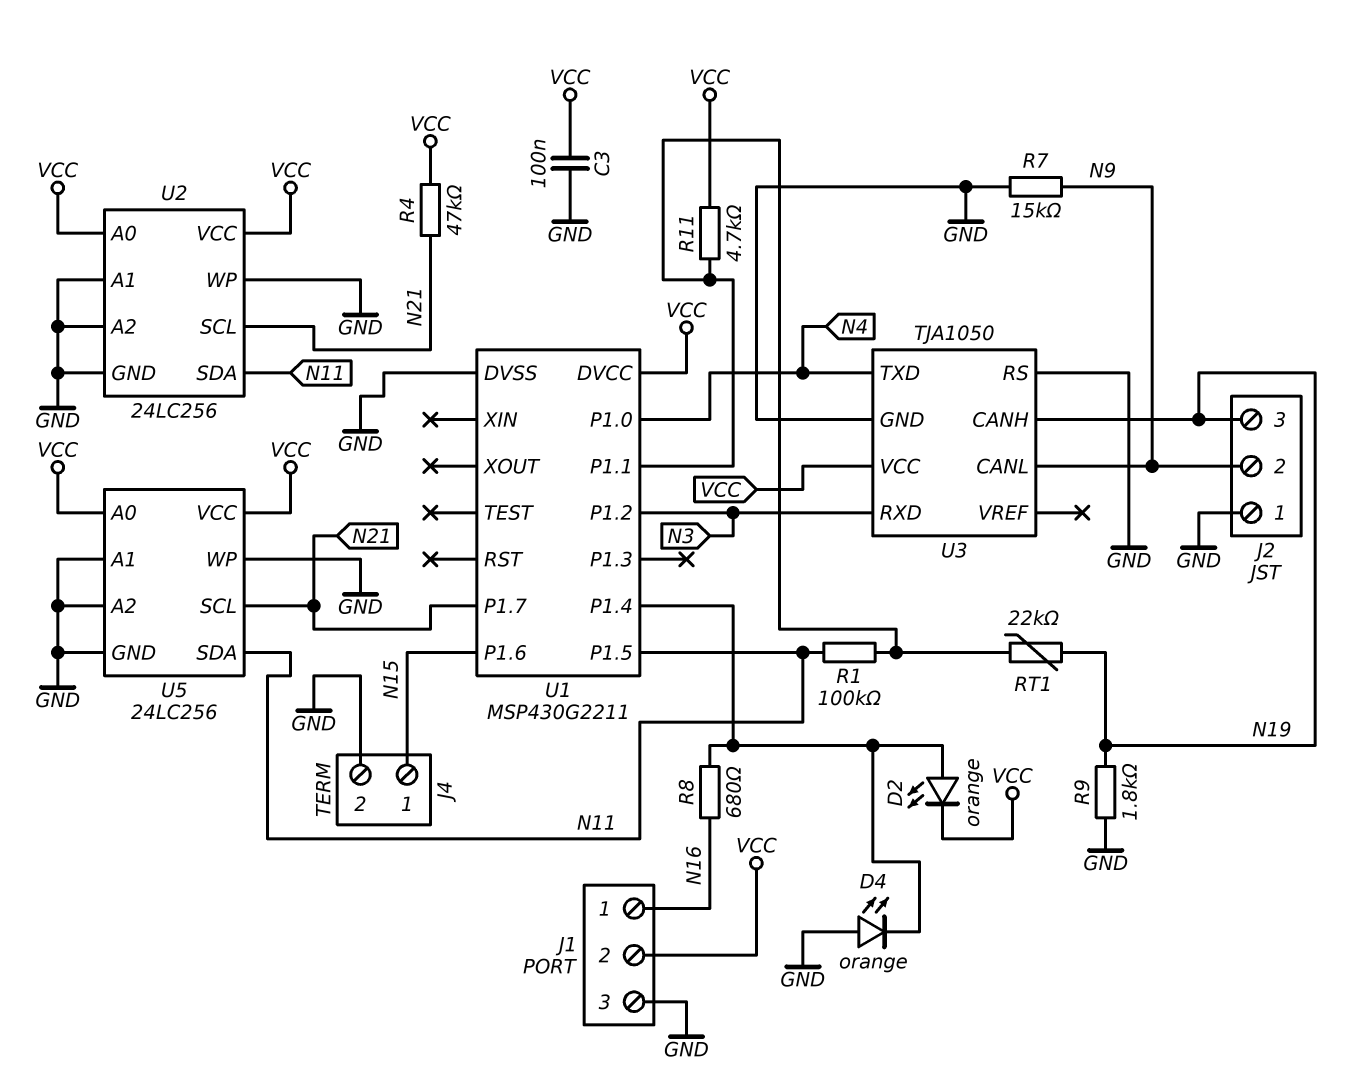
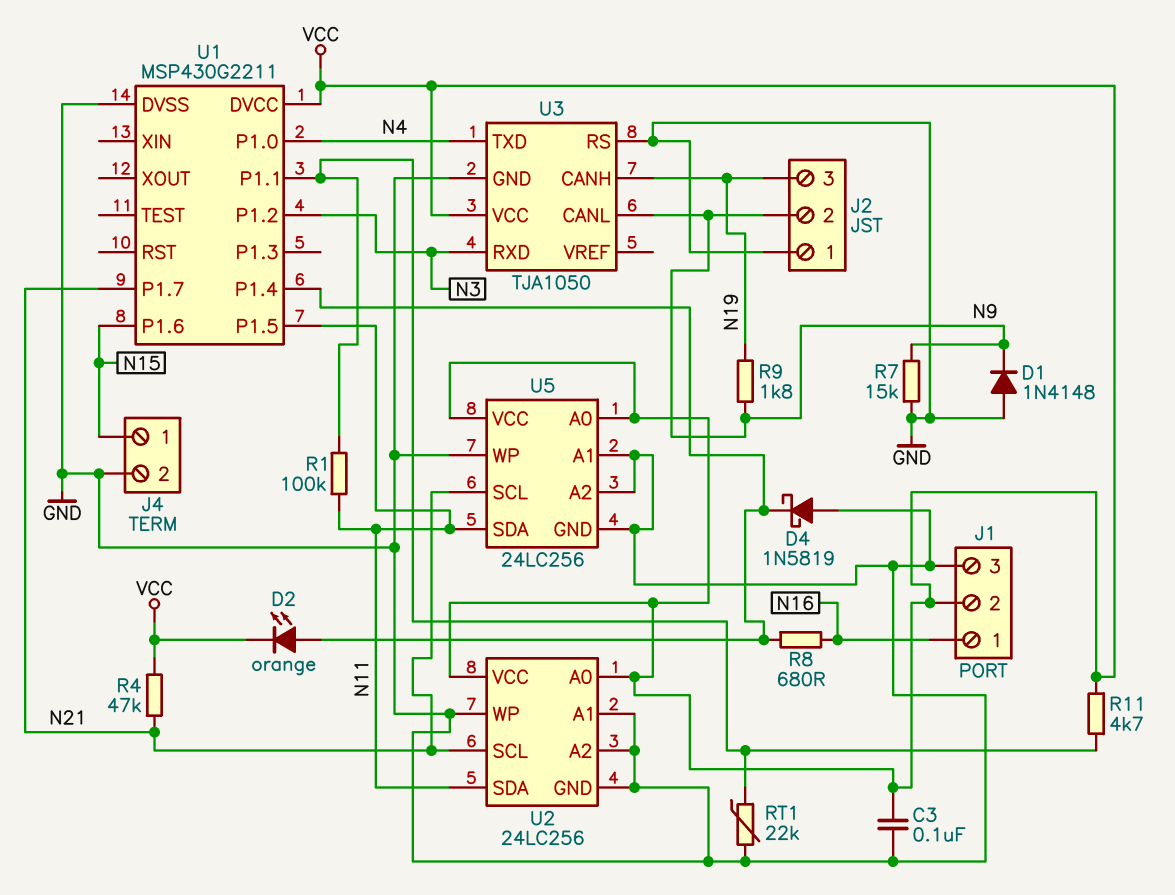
D1: none -> diode 1N4148 (A GND, K N9)
D4: LED orange (A GND, K U1/P1.4) -> schottky 1N5819 (A GND, K U1/P1.4)
R9: 1.8k (GND, N19) -> 1.8k (N9, N19)
RT1: 22k (N19, U1/P1.1) -> 22k (GND, U1/P1.1)

